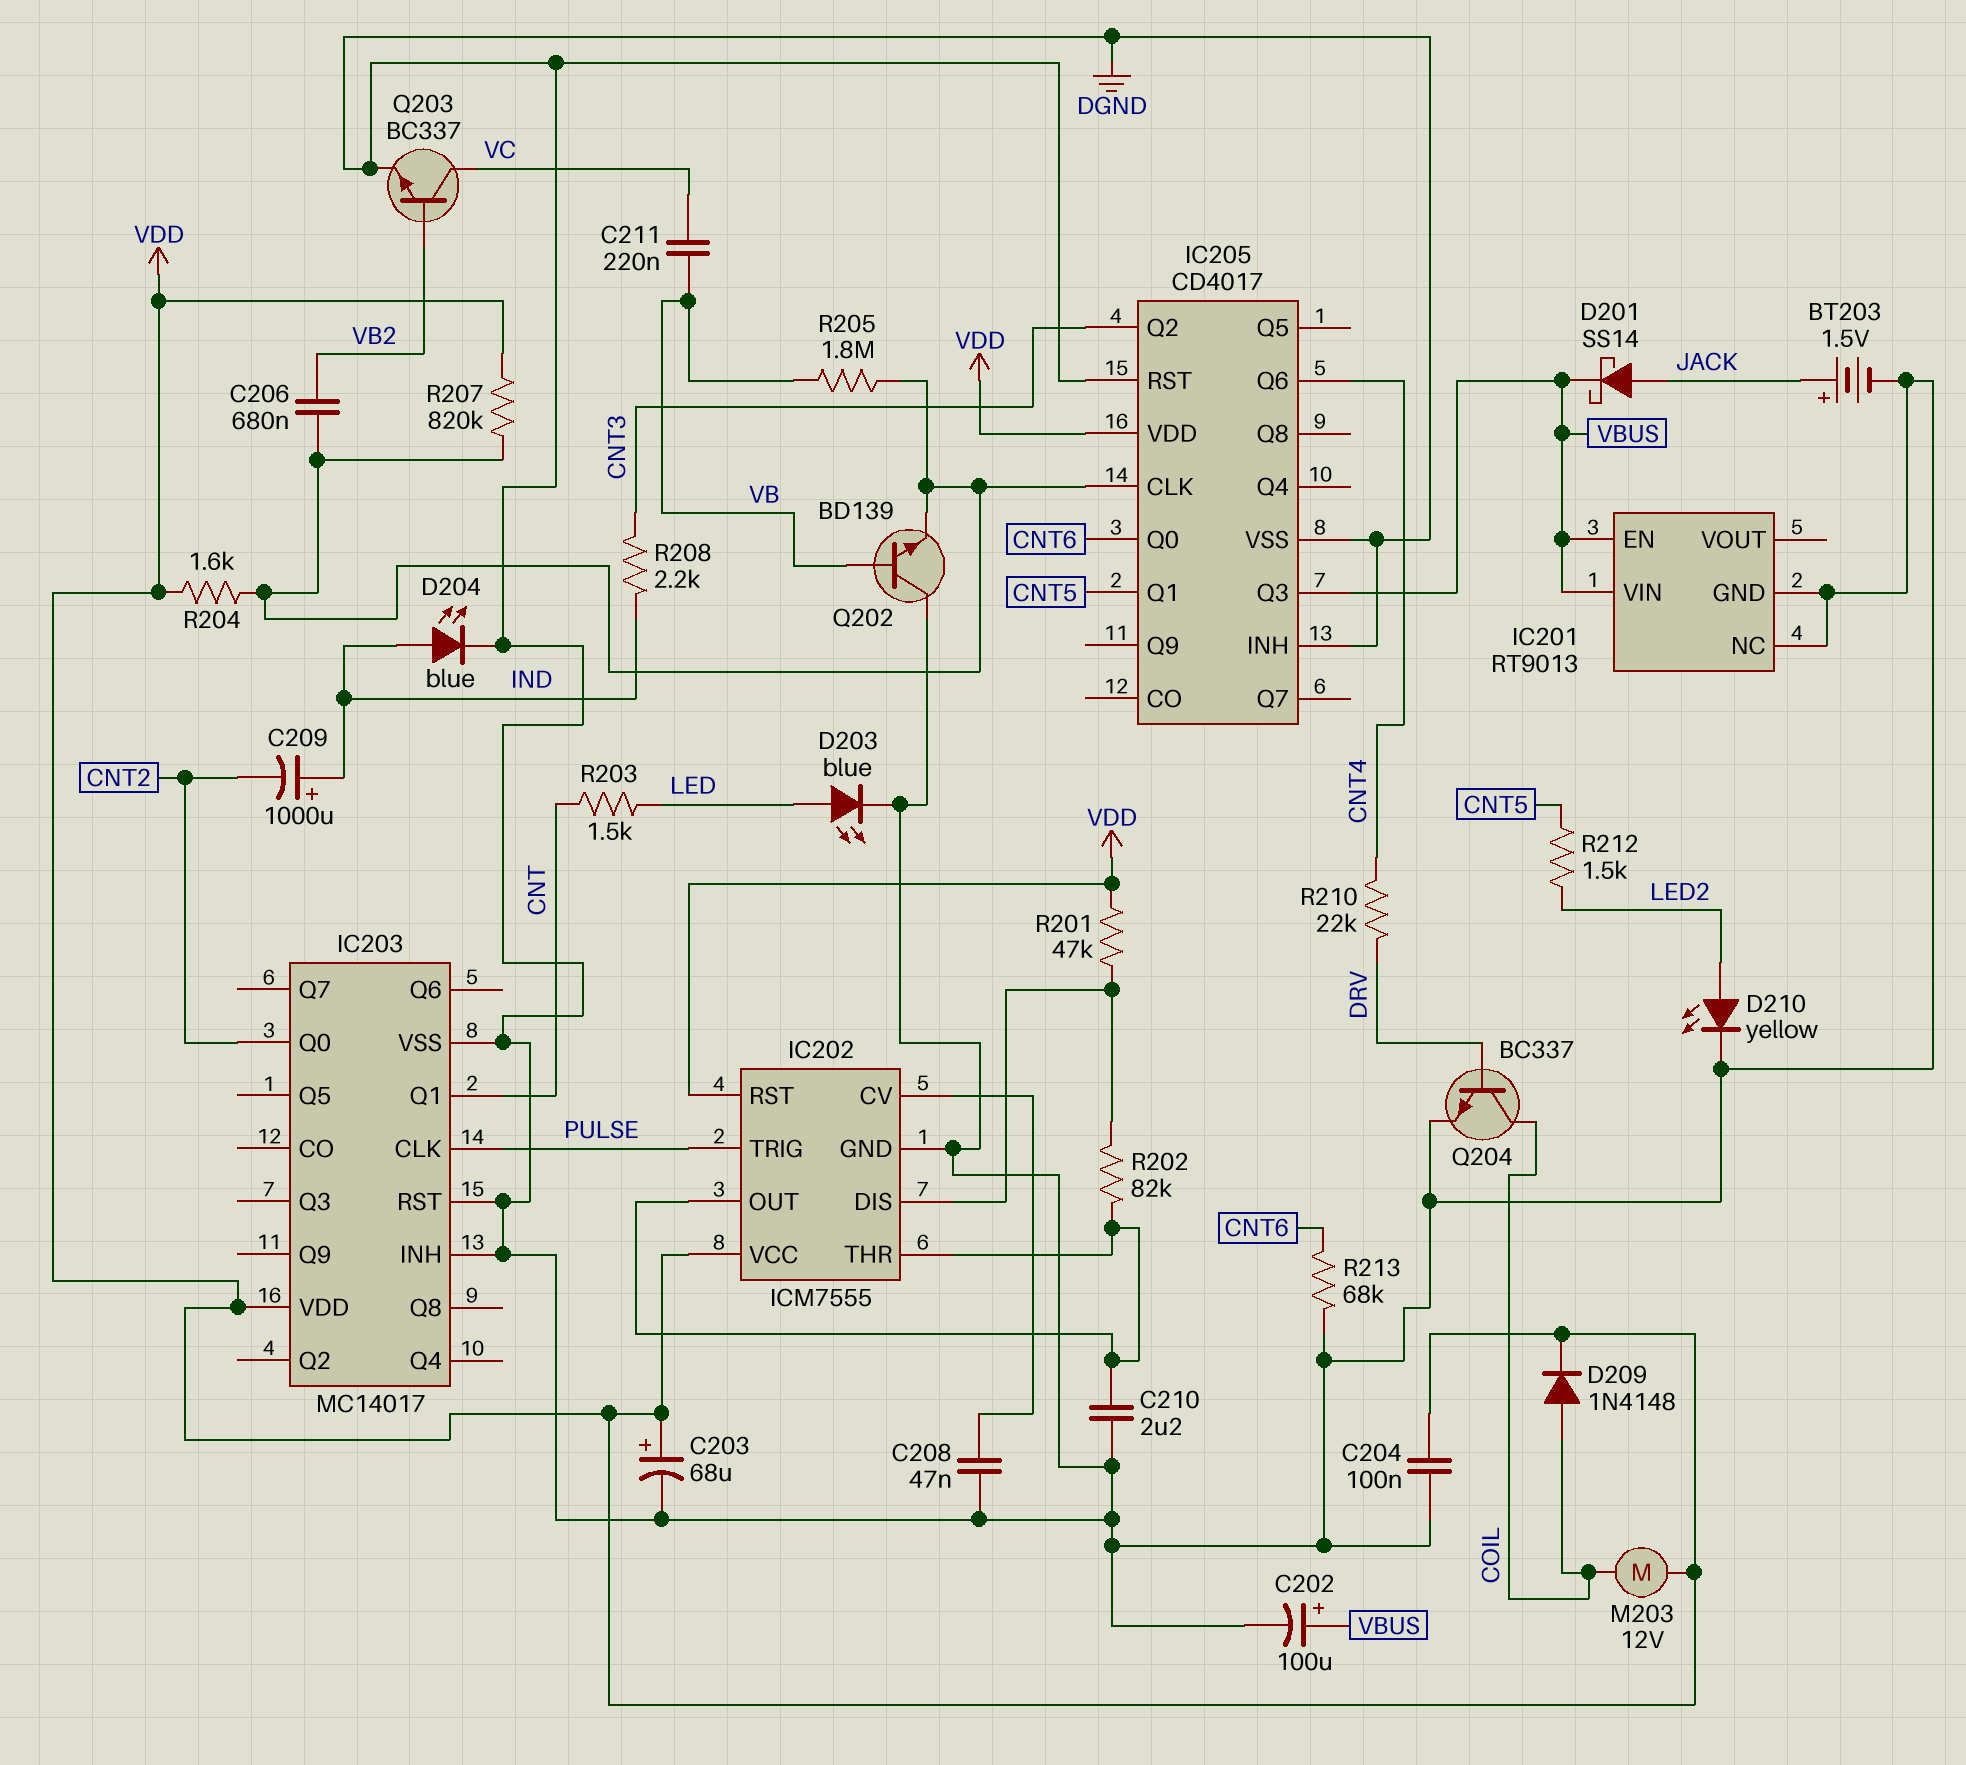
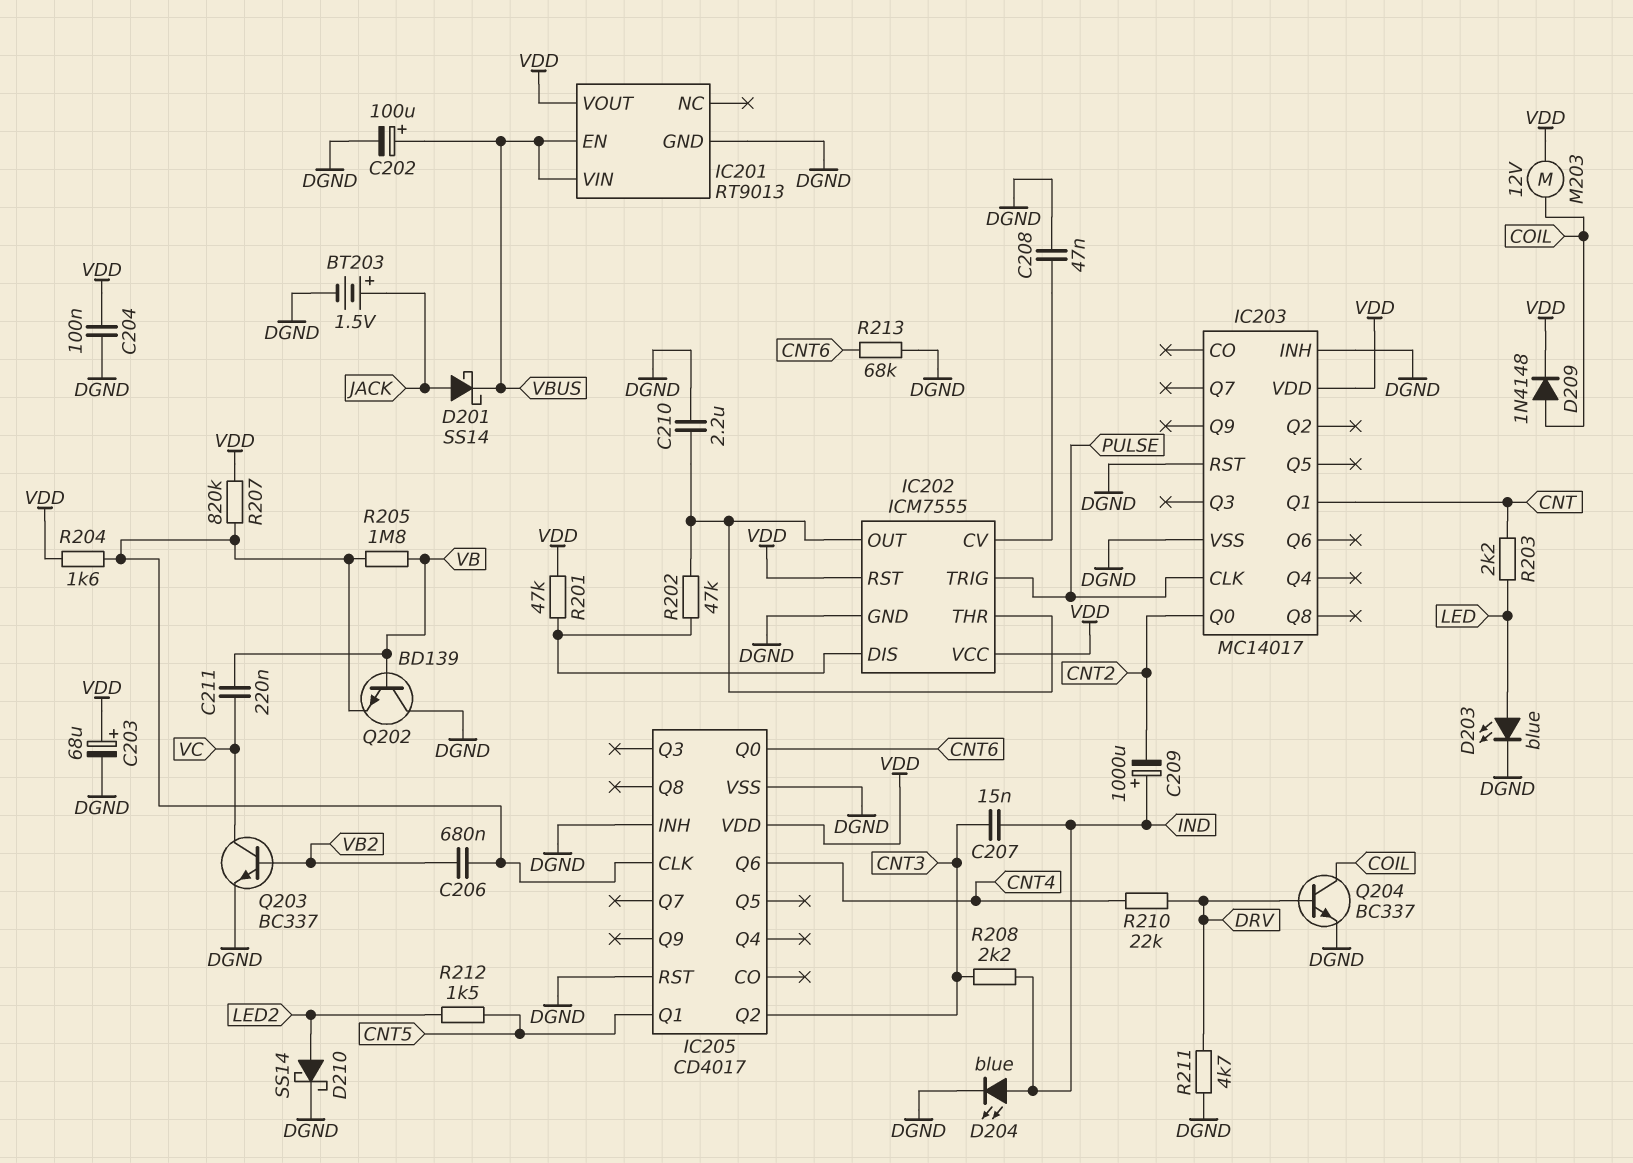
C207: none -> 15nF (CNT3, IND)
D210: LED yellow (A LED2, K DGND) -> schottky SS14 (A LED2, K DGND)
IC201 pin NC: DGND -> none
IC201 pin VOUT: none -> VDD
IC205 pin Q3: VBUS -> none
R202: 82k (IC202/DIS, IC202/OUT) -> 47k (IC202/DIS, IC202/OUT)
R203: 1.5k (CNT, LED) -> 2.2k (CNT, LED)
R211: none -> 4.7k (DGND, DRV)

